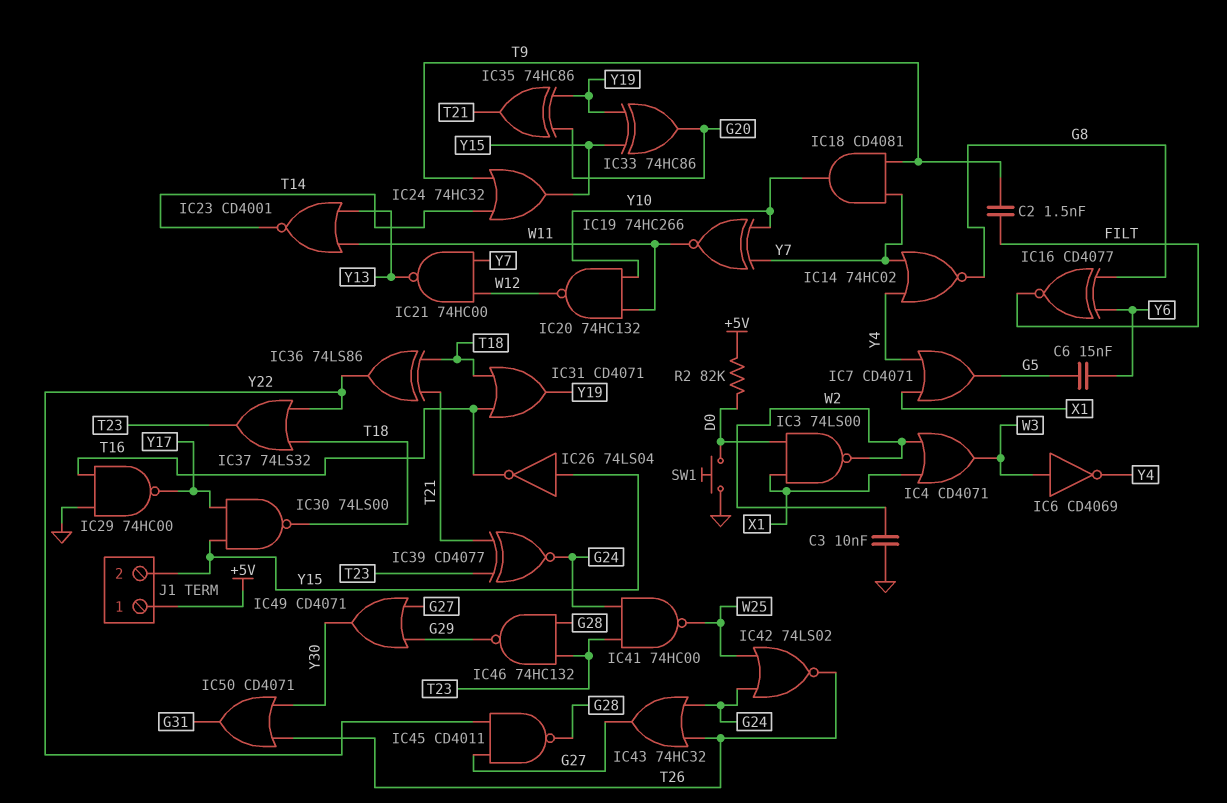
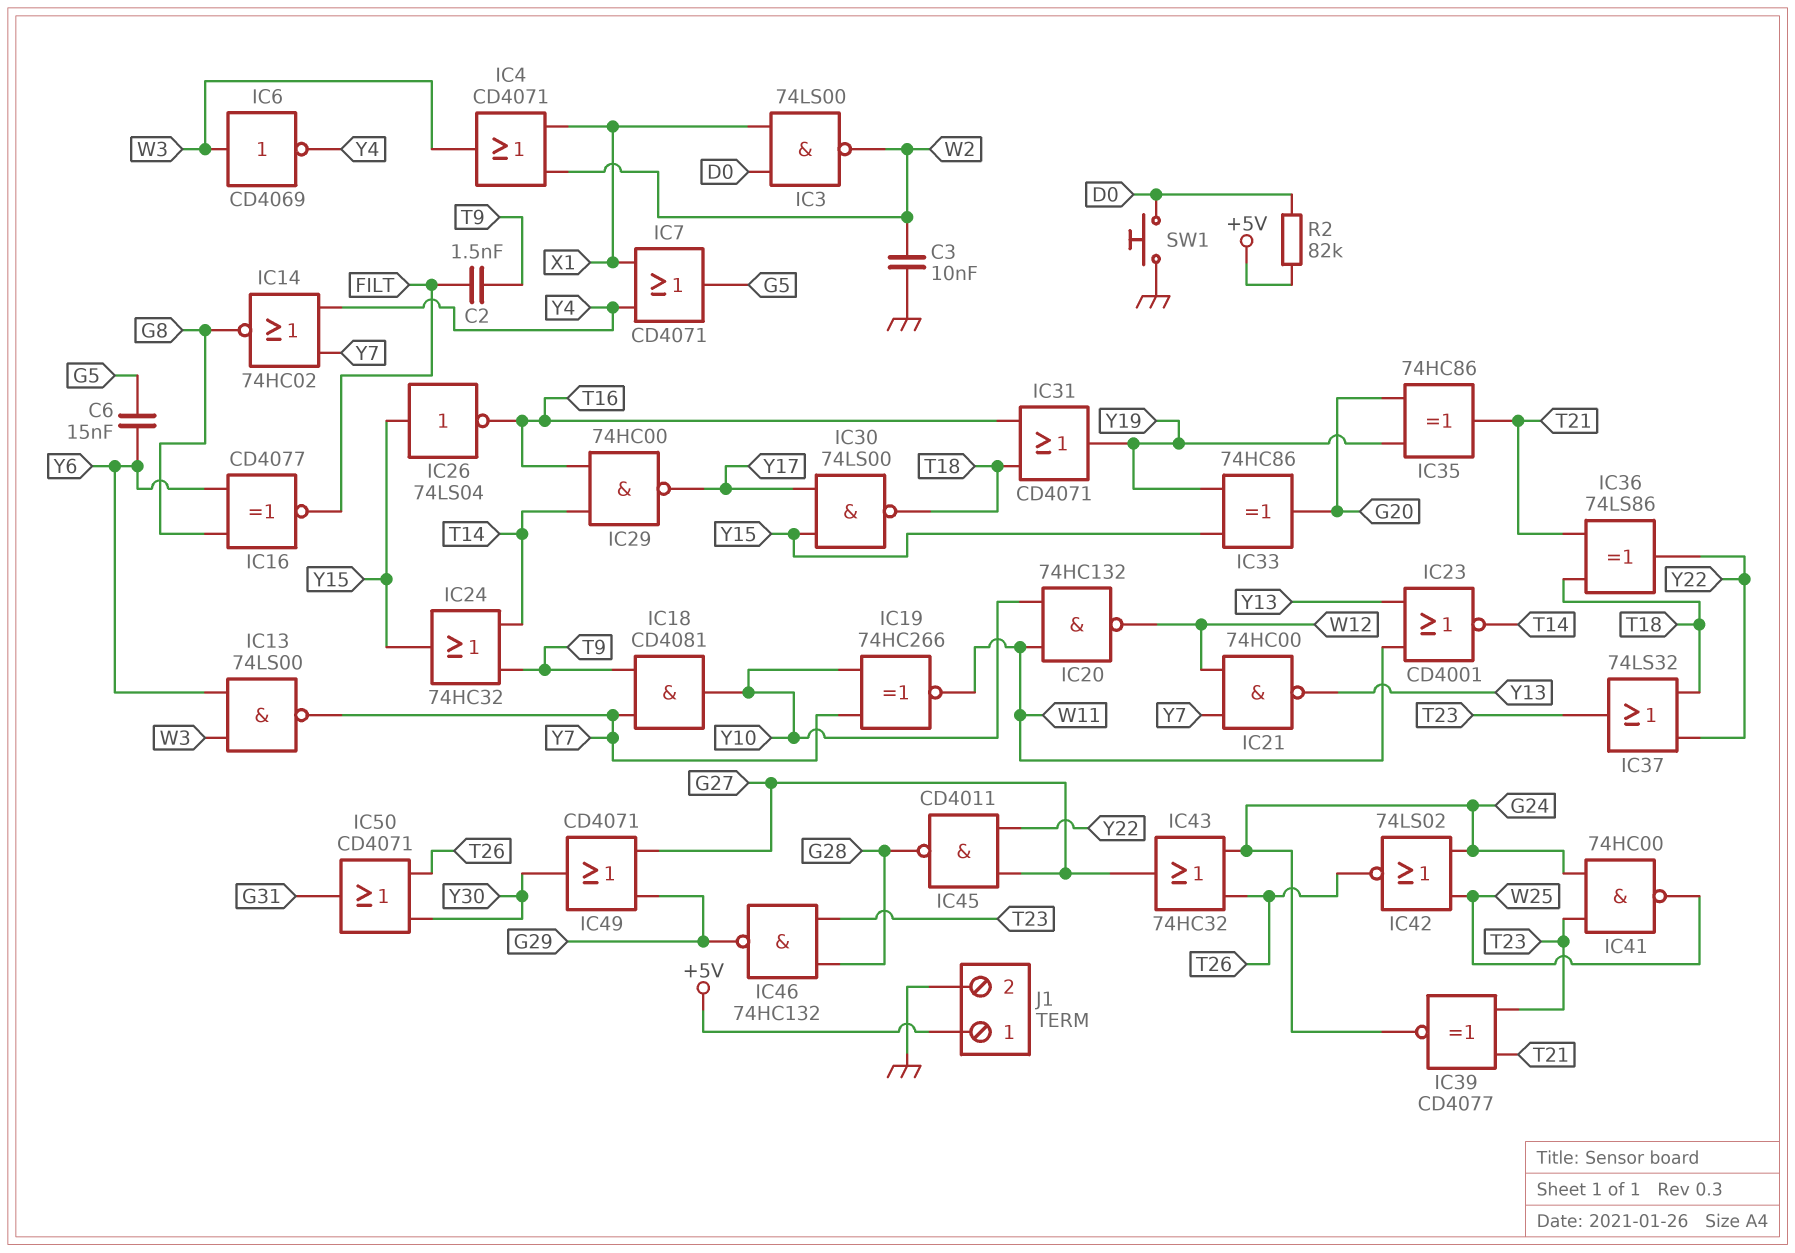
IC13: none -> NAND 74LS00 (in W3, in Y6, out Y7)
IC29: NAND 74HC00 (in GND, in T16, out Y17) -> NAND 74HC00 (in T14, in T16, out Y17)
J1 pin 2: Y15 -> GND

